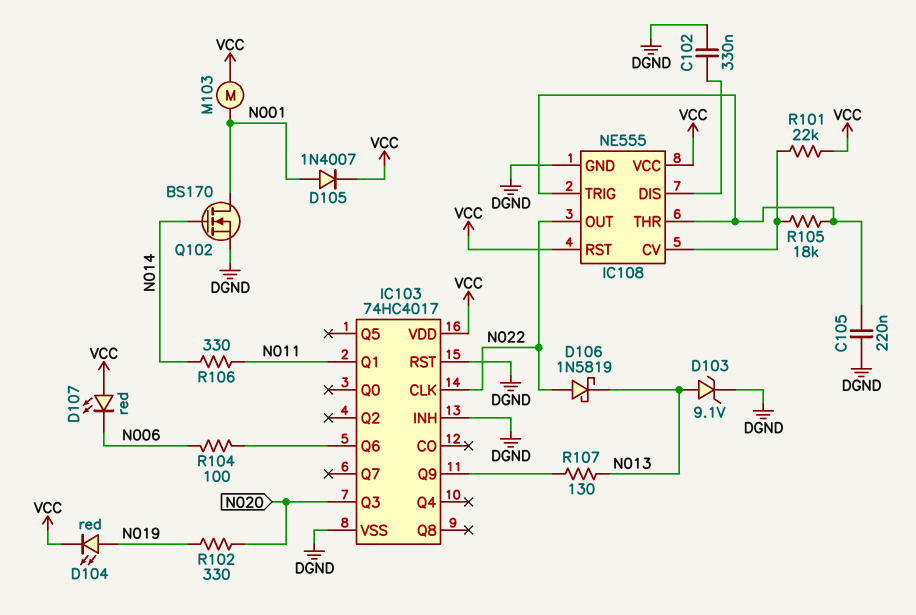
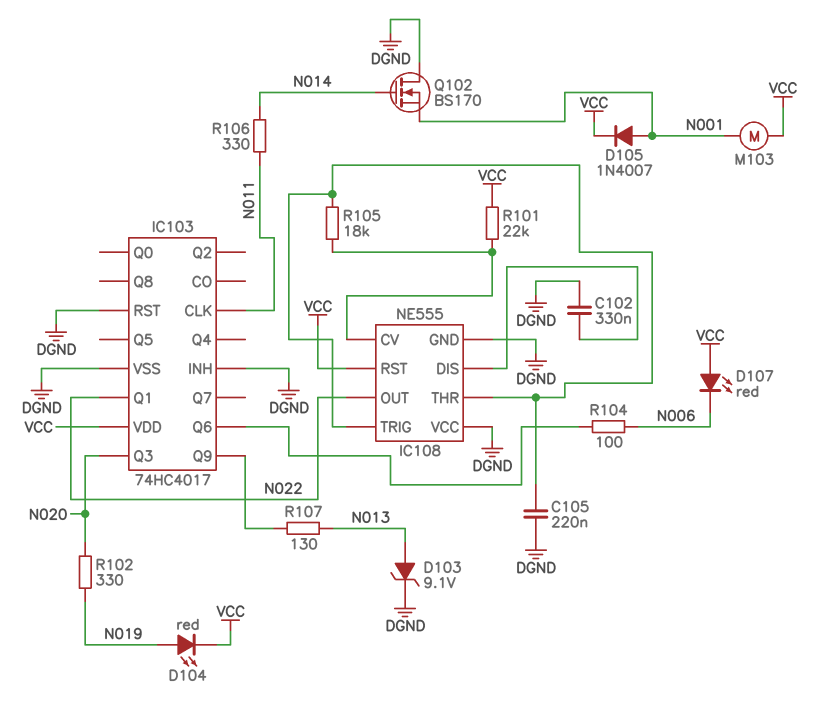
D106: schottky 1N5819 (A N022, K N013) -> none
IC103 pin CLK: N022 -> N011
IC103 pin Q1: N011 -> N022
IC108 pin VCC: VCC -> DGND
Q102: NMOS BS170 (G N014, D N001, S DGND) -> NMOS BS170 (G N014, D DGND, S N001)

